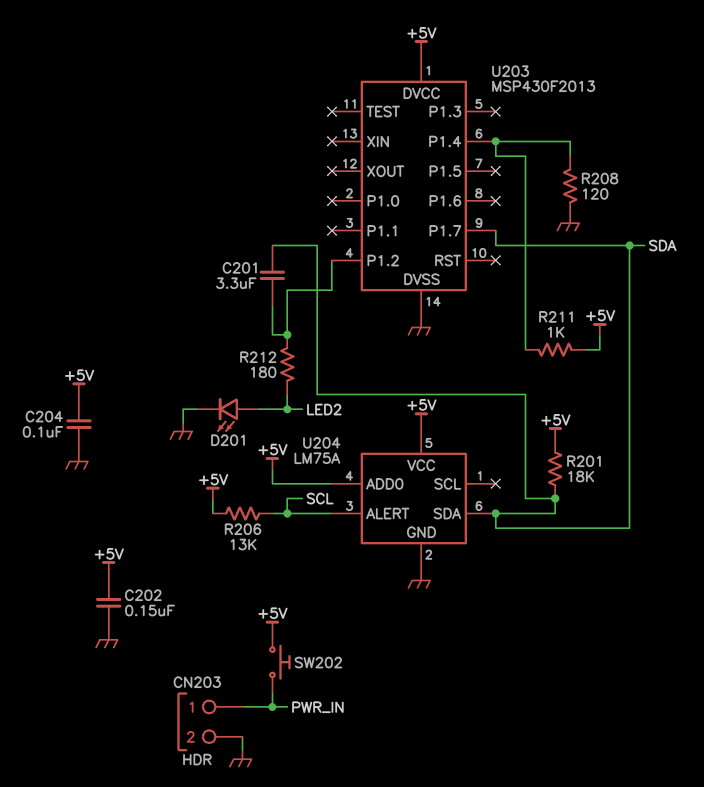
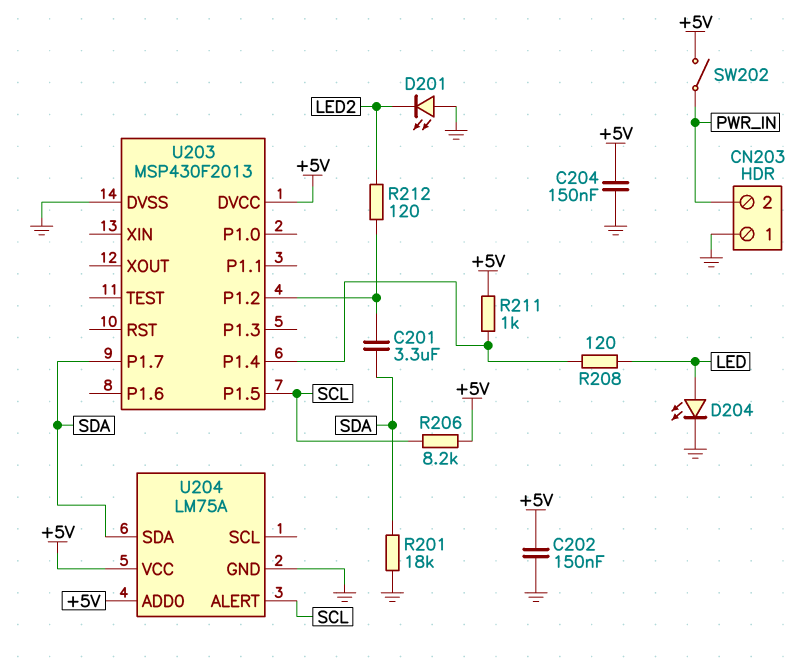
C204: 100nF (+5V, GND) -> 150nF (+5V, GND)
CN203 pin 1: PWR_IN -> GND
CN203 pin 2: GND -> PWR_IN
D201: LED (A LED2, K GND) -> LED (A GND, K LED2)
D204: none -> LED (A LED, K GND)
R201: 18k (+5V, SDA) -> 18k (GND, SDA)
R206: 13k (+5V, SCL) -> 8.2k (+5V, SCL)
R208: 120 (GND, U203/P1.4) -> 120 (LED, U203/P1.4)
R212: 180 (LED2, U203/P1.2) -> 120 (LED2, U203/P1.2)
SW202: button (+5V, PWR_IN) -> switch (+5V, PWR_IN)
U203 pin P1.5: none -> SCL

